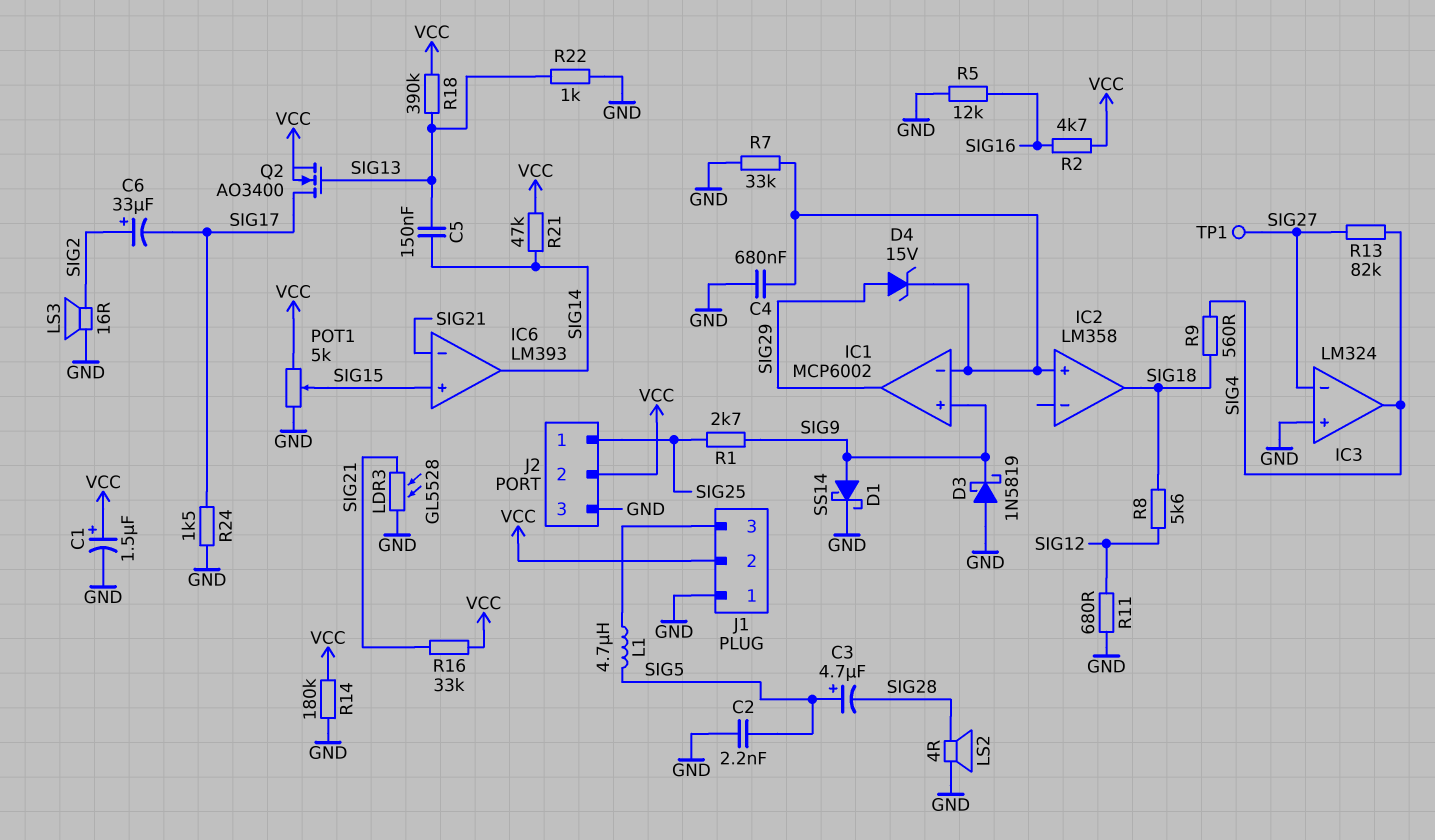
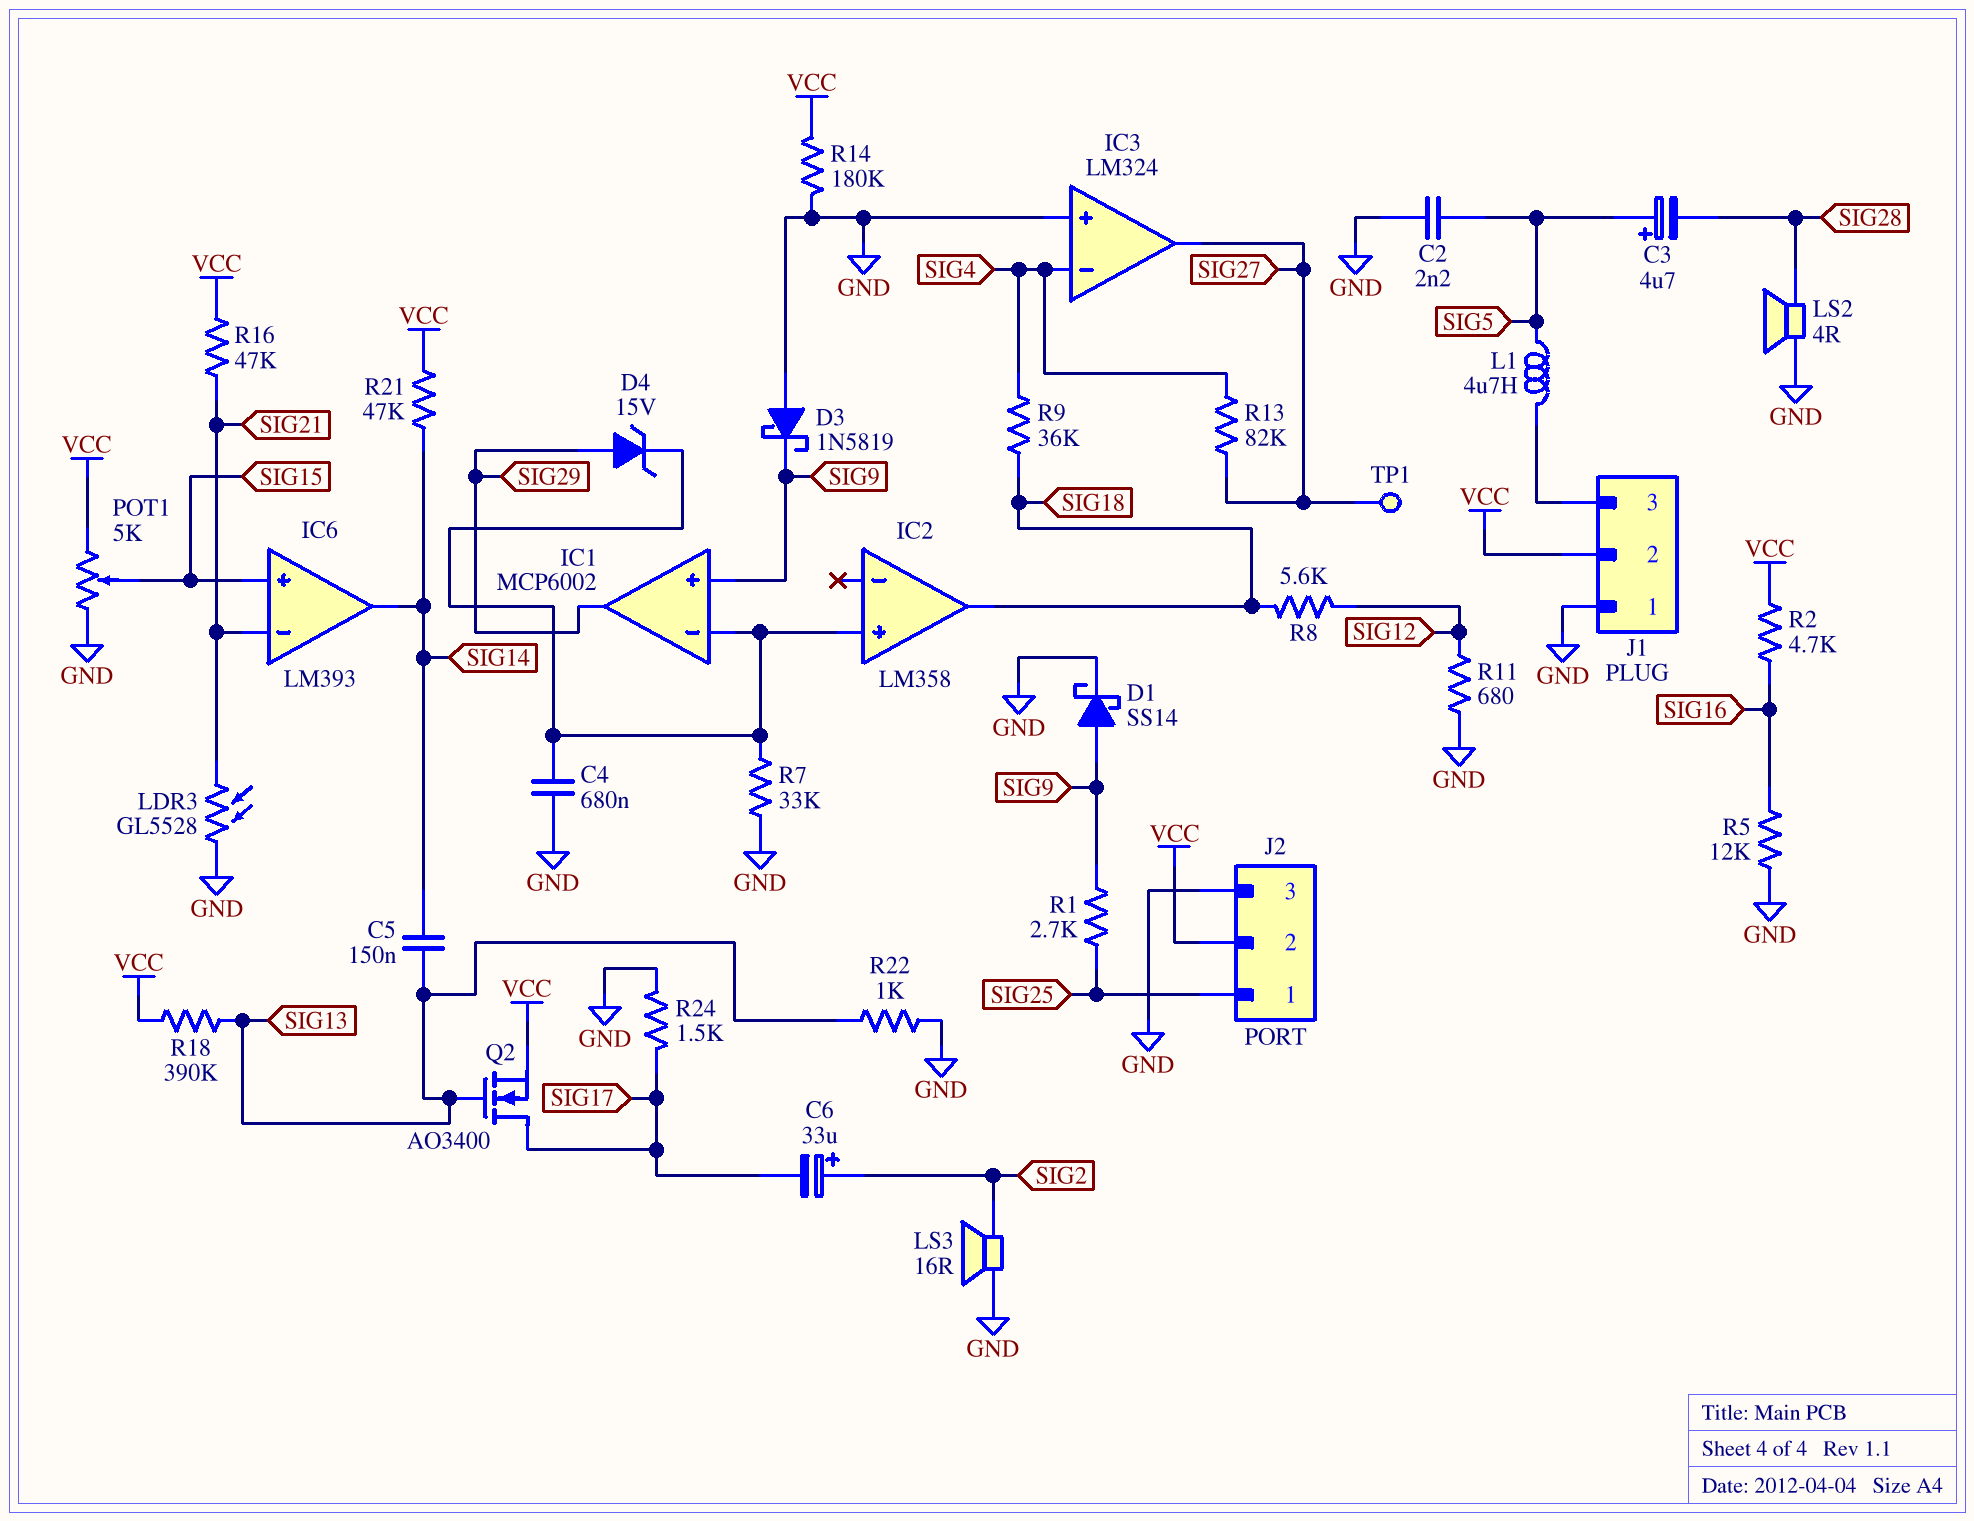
C1: 1.5uF (plus VCC, minus GND) -> none
IC3 pin in-: SIG27 -> SIG4
IC3 pin out: SIG4 -> SIG27
R9: 560 (SIG4, SIG18) -> 36k (SIG4, SIG18)
R16: 33k (SIG21, VCC) -> 47k (SIG21, VCC)

